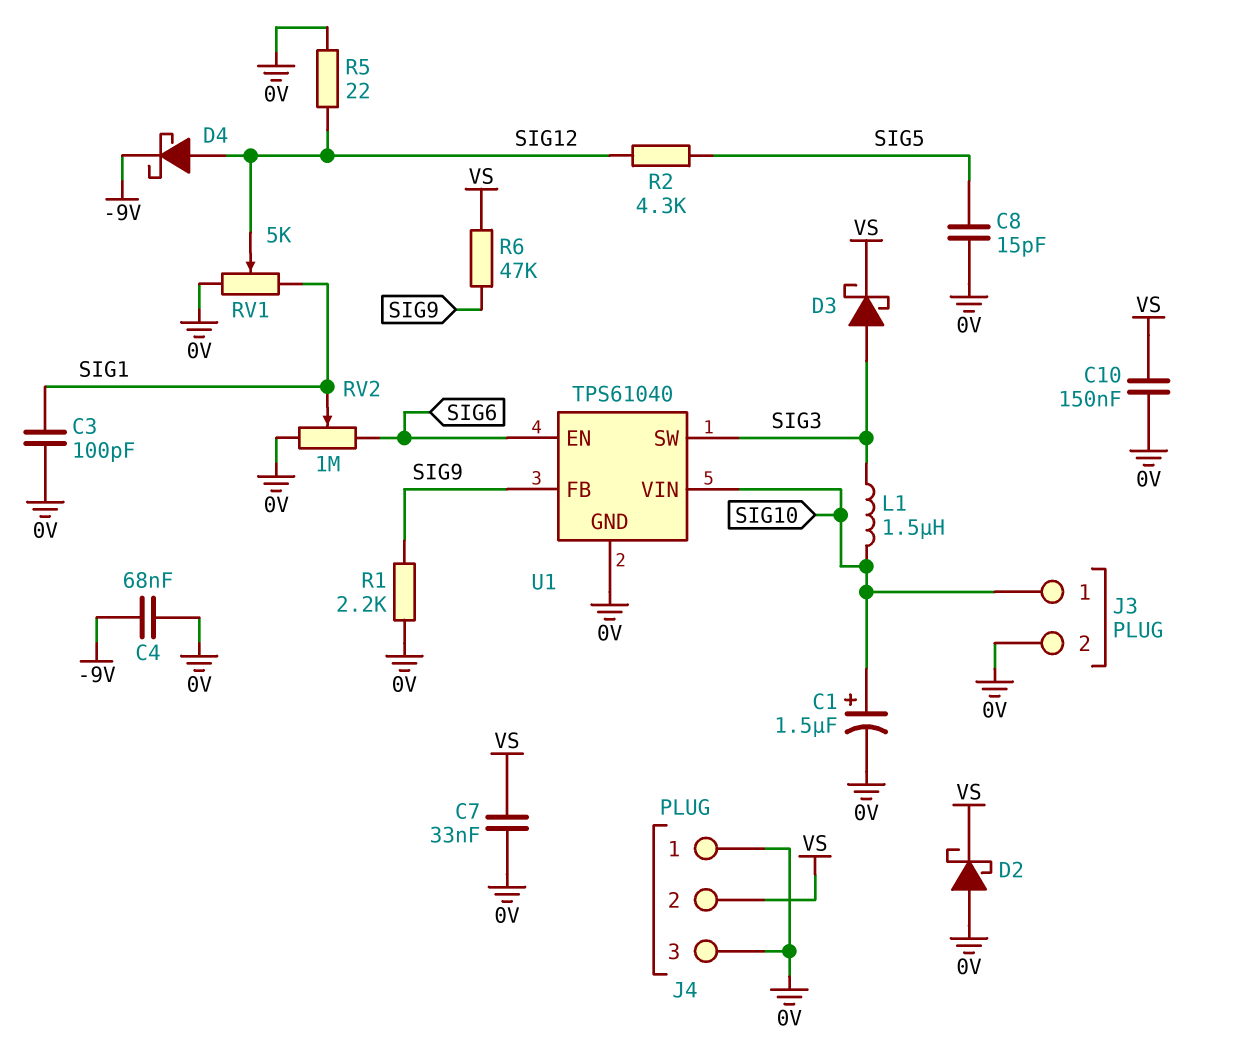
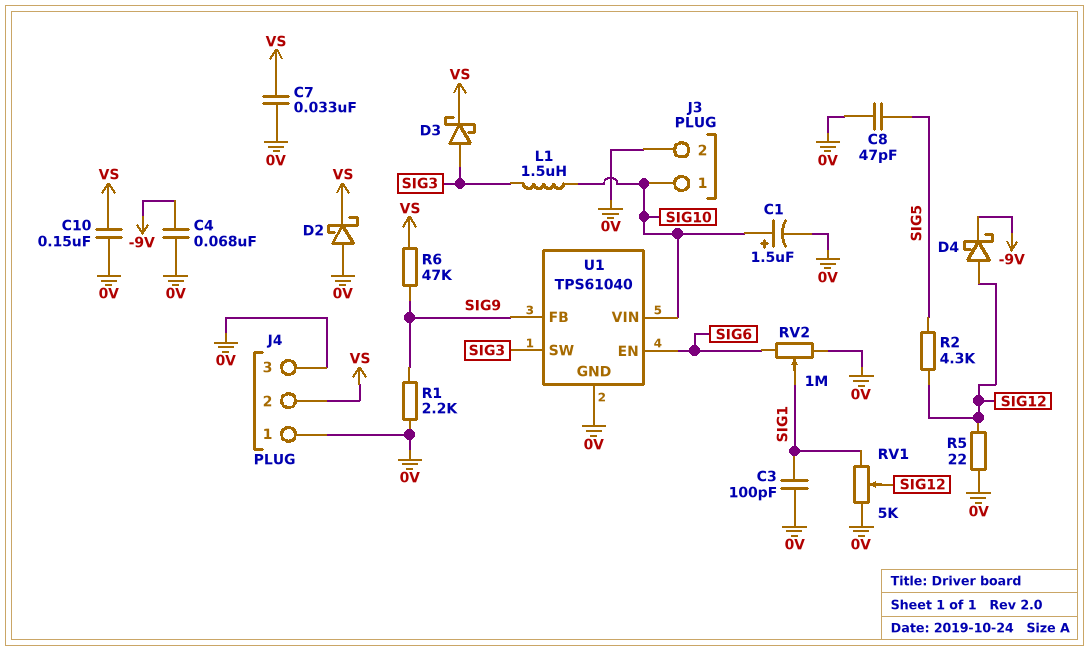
C8: 15pF (0V, SIG5) -> 47pF (0V, SIG5)

